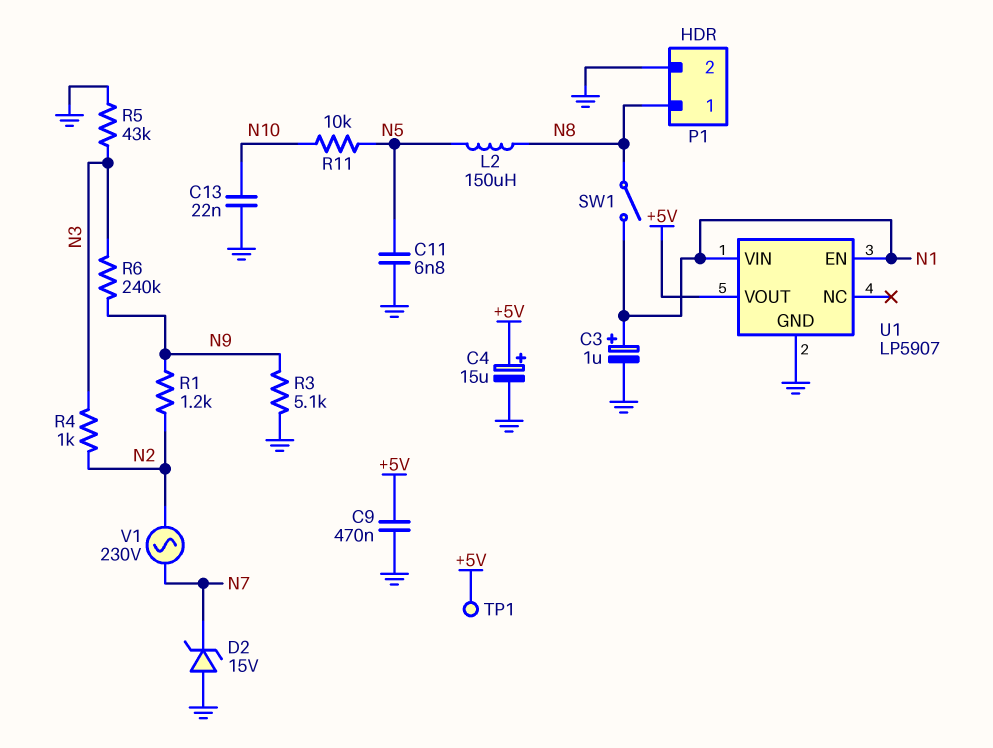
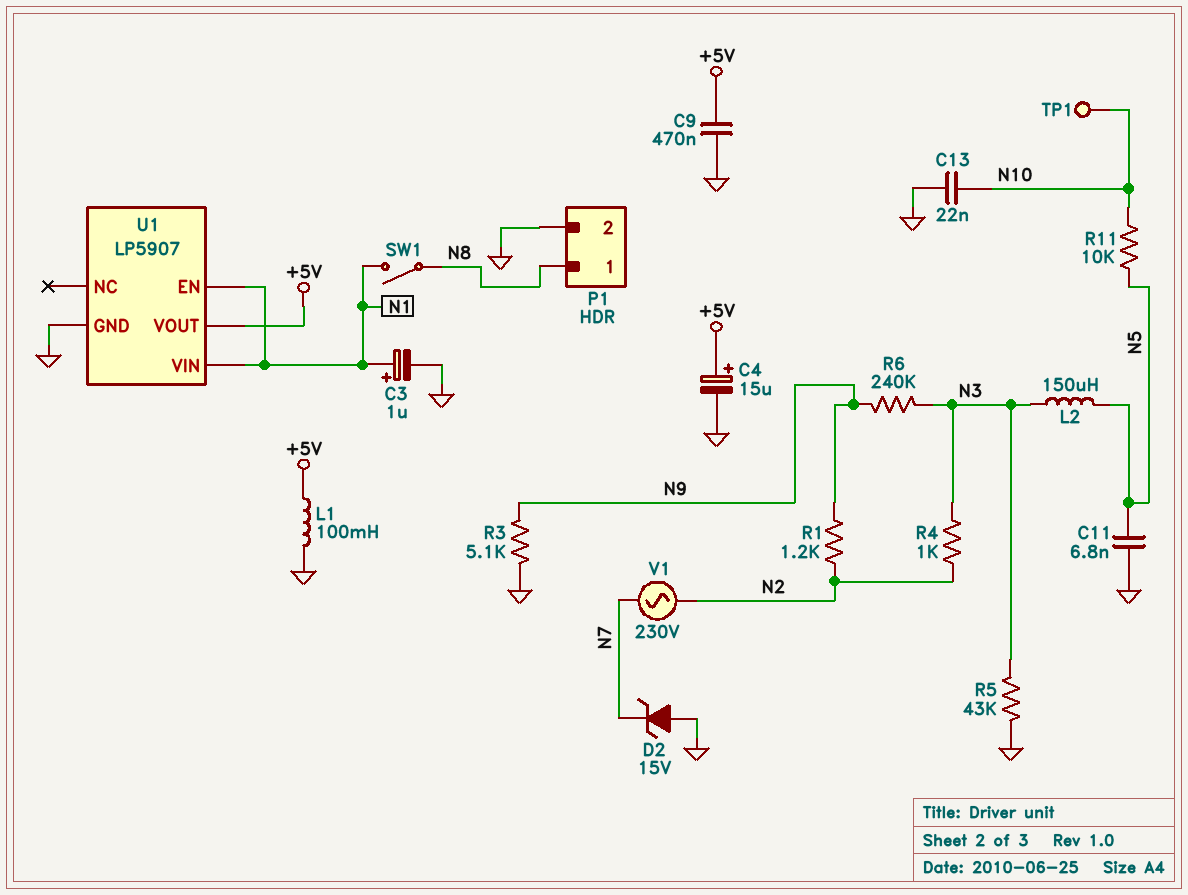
L1: none -> 100mH (+5V, GND)
L2: 150uH (N5, N8) -> 150uH (N3, N5)
TP1: test point (+5V) -> test point (N10)

